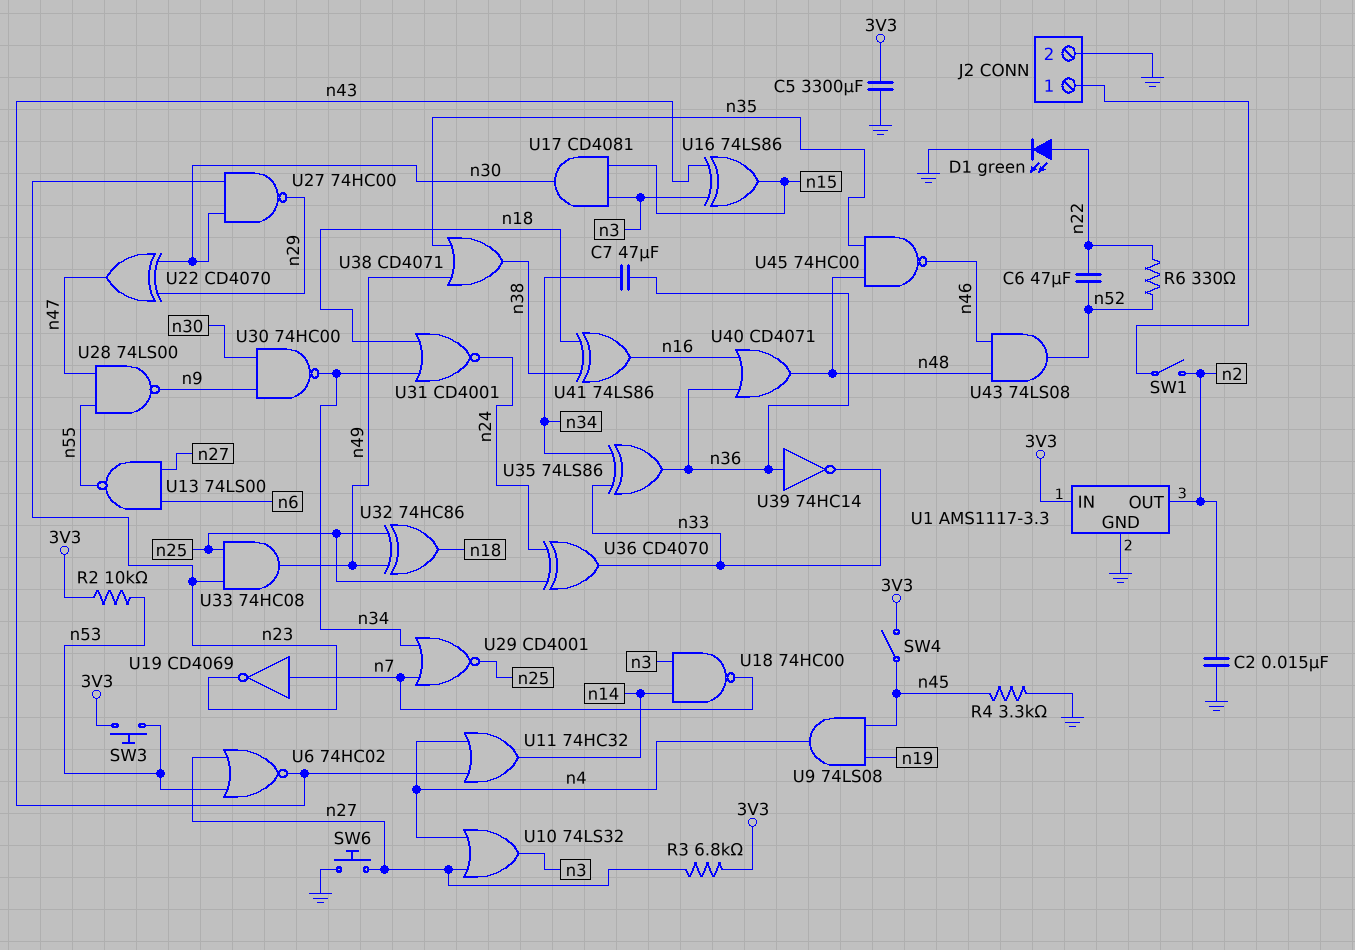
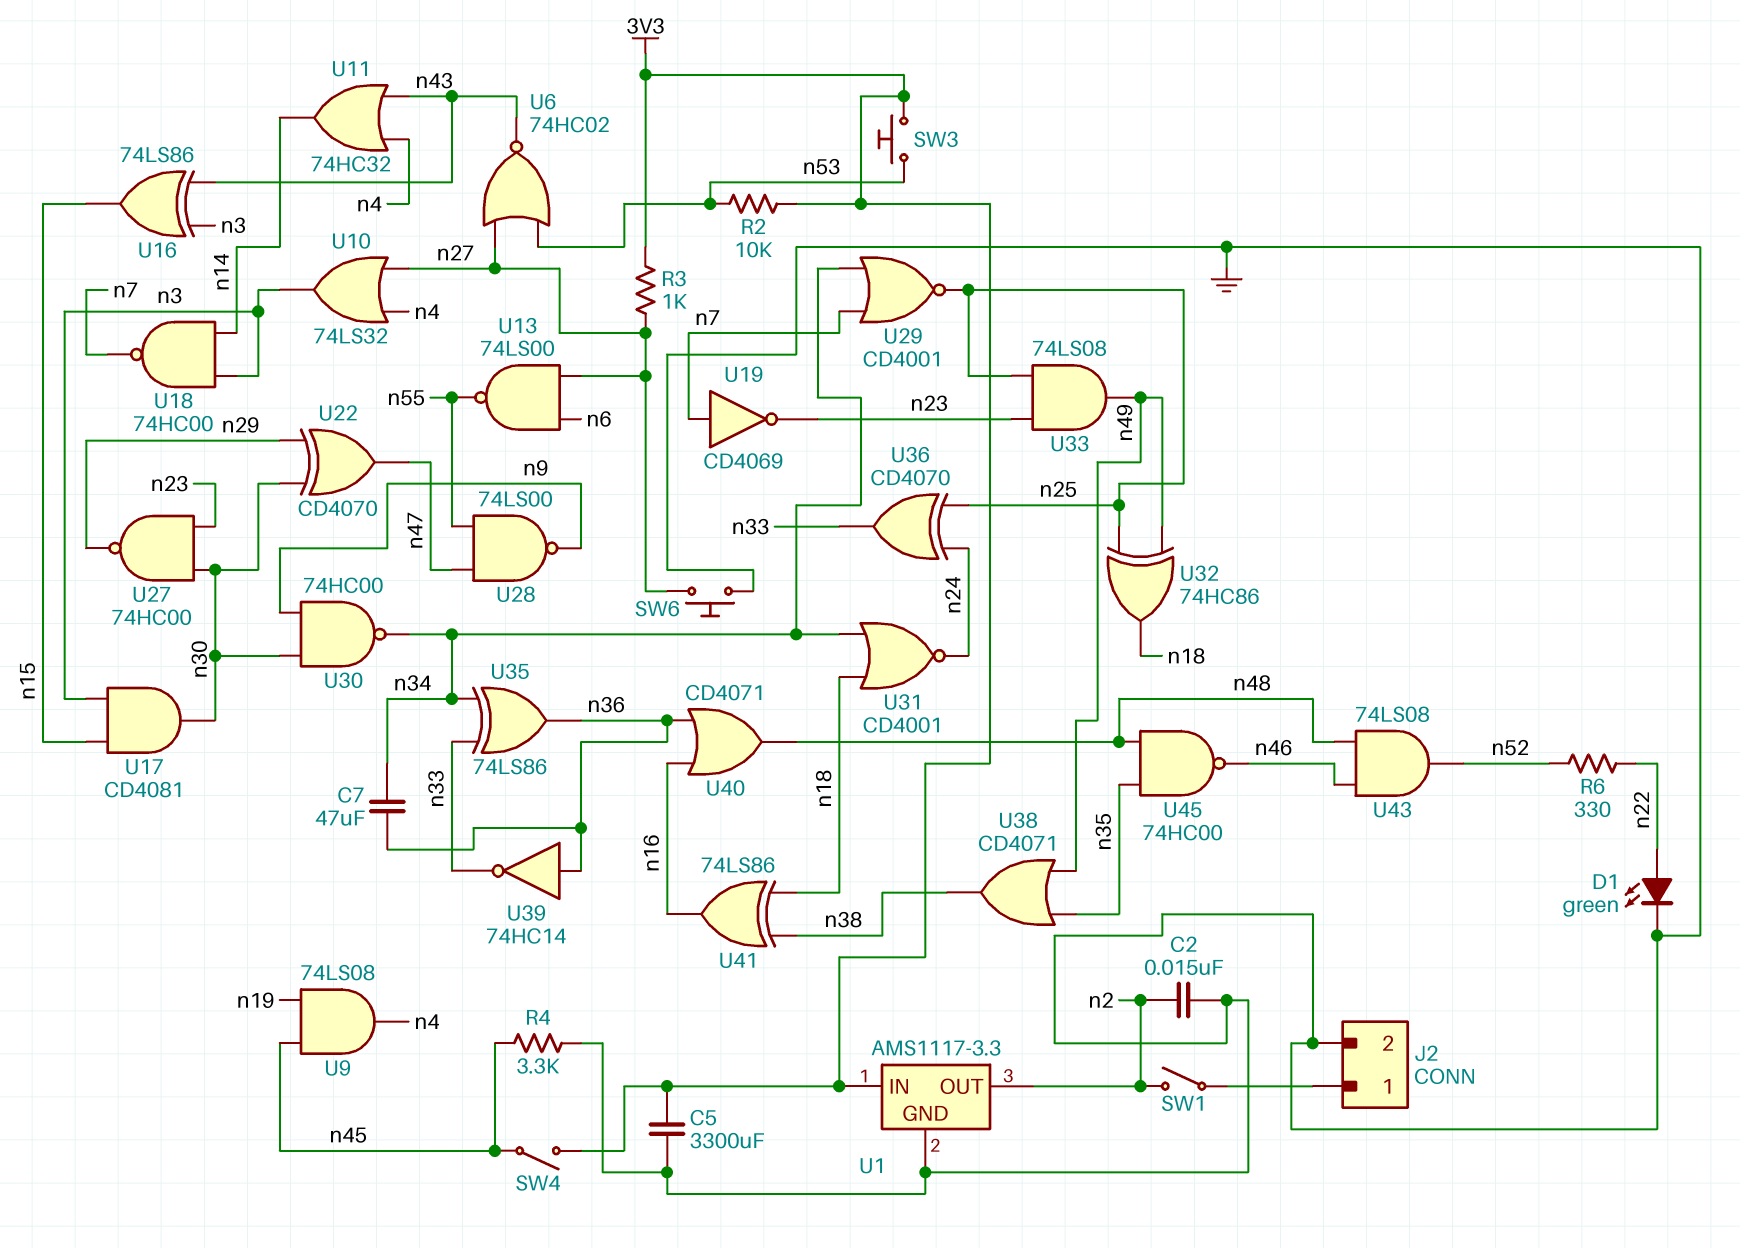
C6: 47uF (n22, n52) -> none
R3: 6.8k (3V3, n27) -> 1k (3V3, n27)
U33: AND 74HC08 (in n23, in n25, out n49) -> AND 74LS08 (in n23, in n25, out n49)

